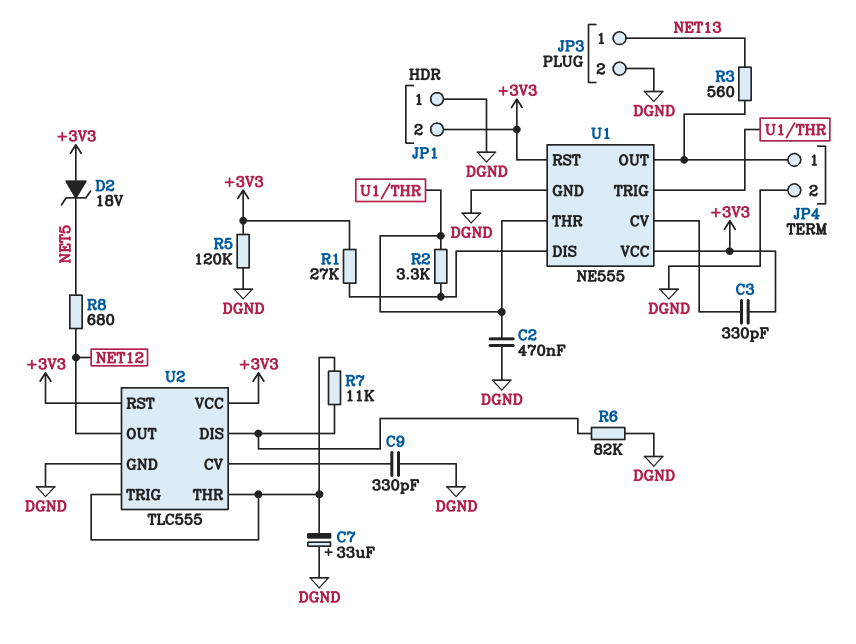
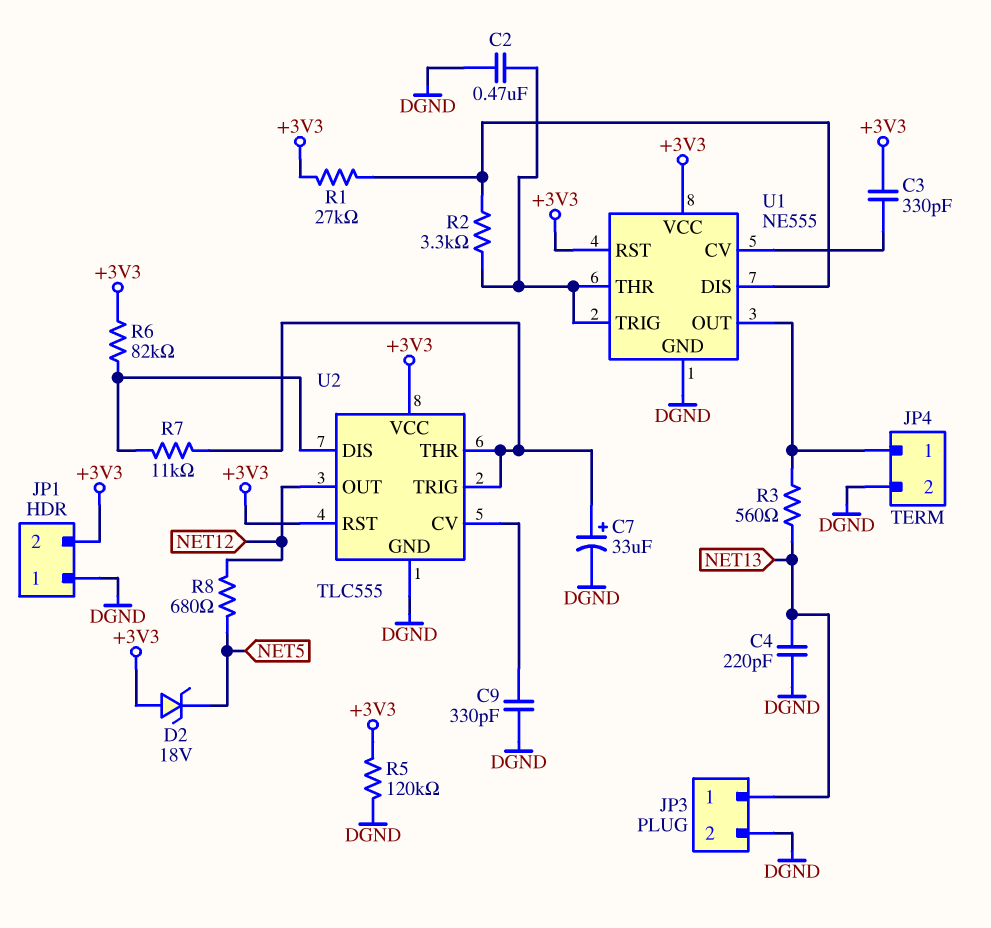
C4: none -> 220pF (DGND, NET13)
C7: 33uF (plus DGND, minus U2/THR) -> 33uF (plus U2/THR, minus DGND)
R6: 82k (DGND, U2/DIS) -> 82k (+3V3, U2/DIS)

